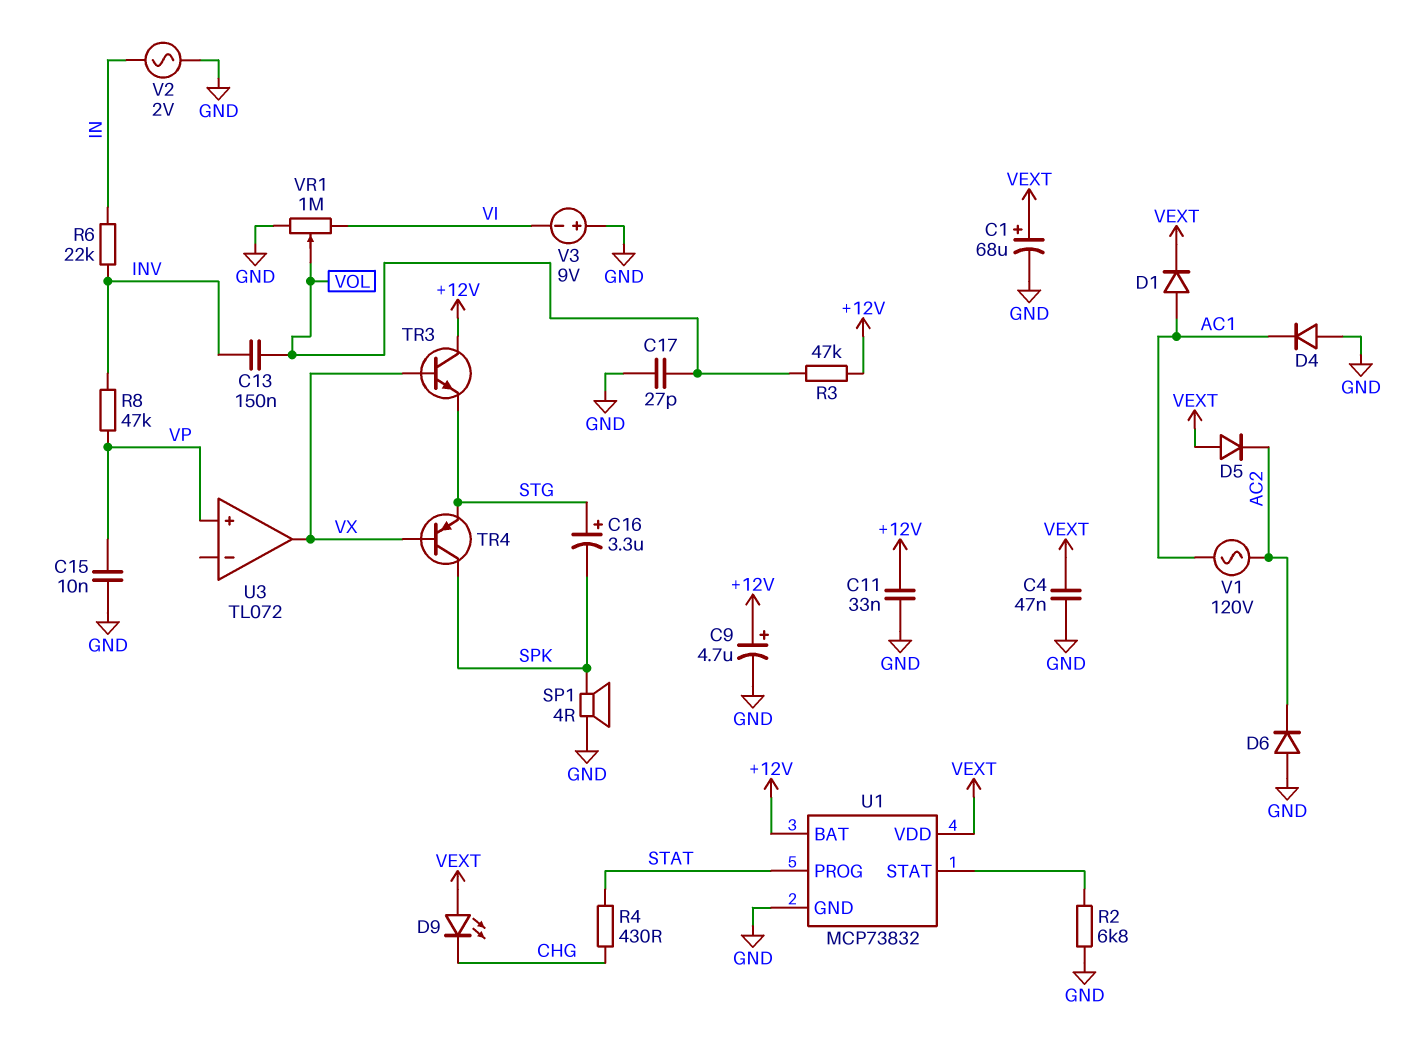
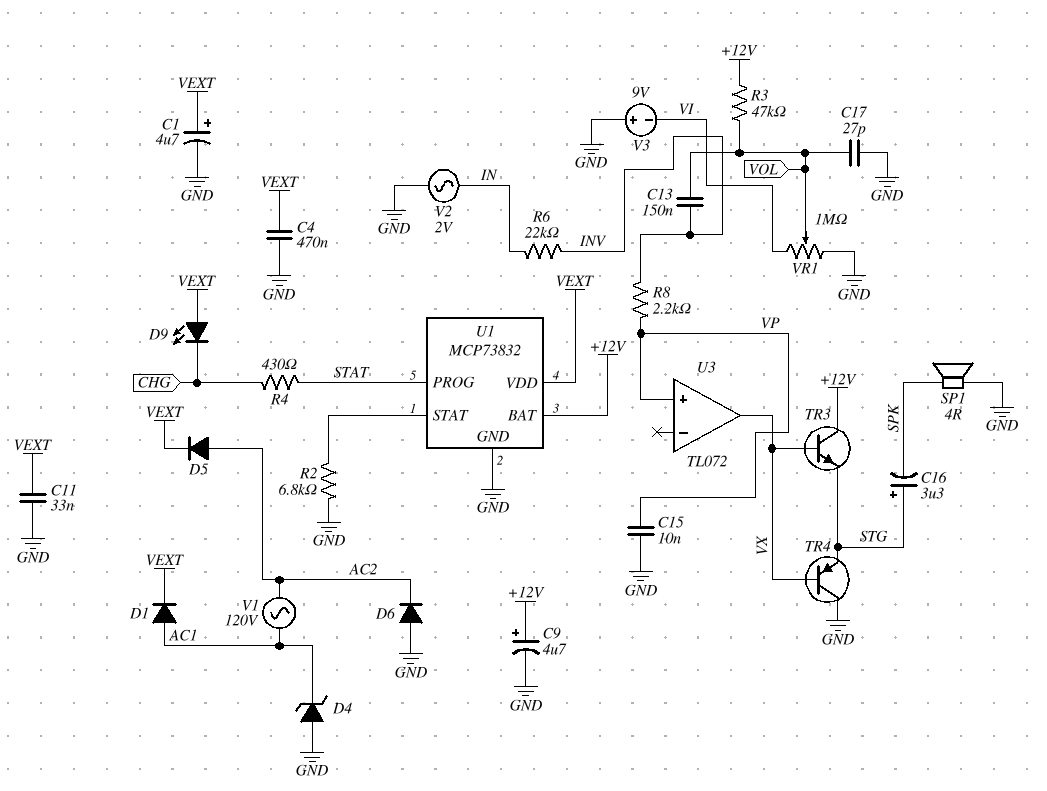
C1: 68uF (plus VEXT, minus GND) -> 4.7uF (plus VEXT, minus GND)
C4: 47nF (GND, VEXT) -> 470nF (GND, VEXT)
C11: 33nF (+12V, GND) -> 33nF (GND, VEXT)
D4: diode (A GND, K AC1) -> zener (A GND, K AC1)
D5: diode (A VEXT, K AC2) -> diode (A AC2, K VEXT)
R8: 47k (INV, VP) -> 2.2k (INV, VP)
TR4: PNP (B VX, C SPK, E STG) -> PNP (B VX, C GND, E STG)

